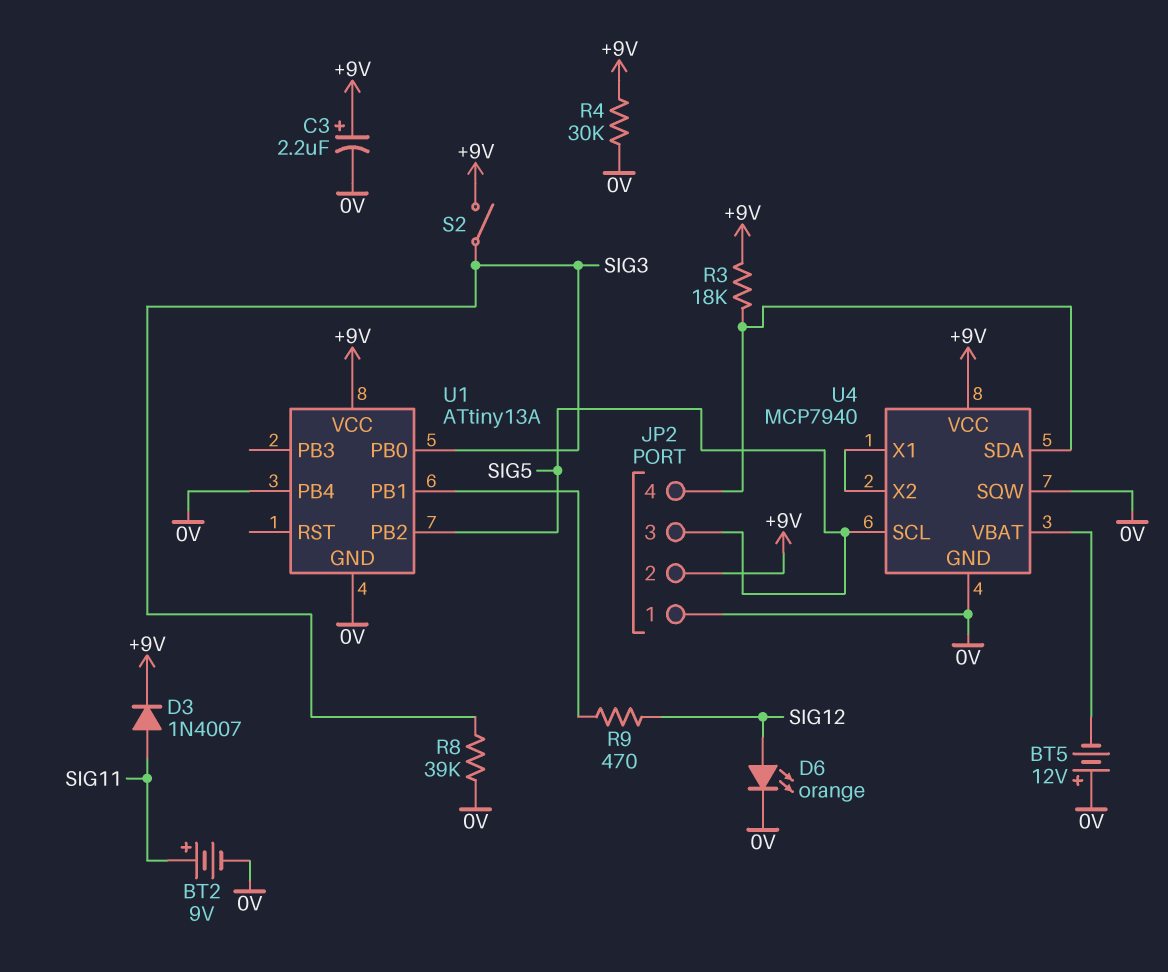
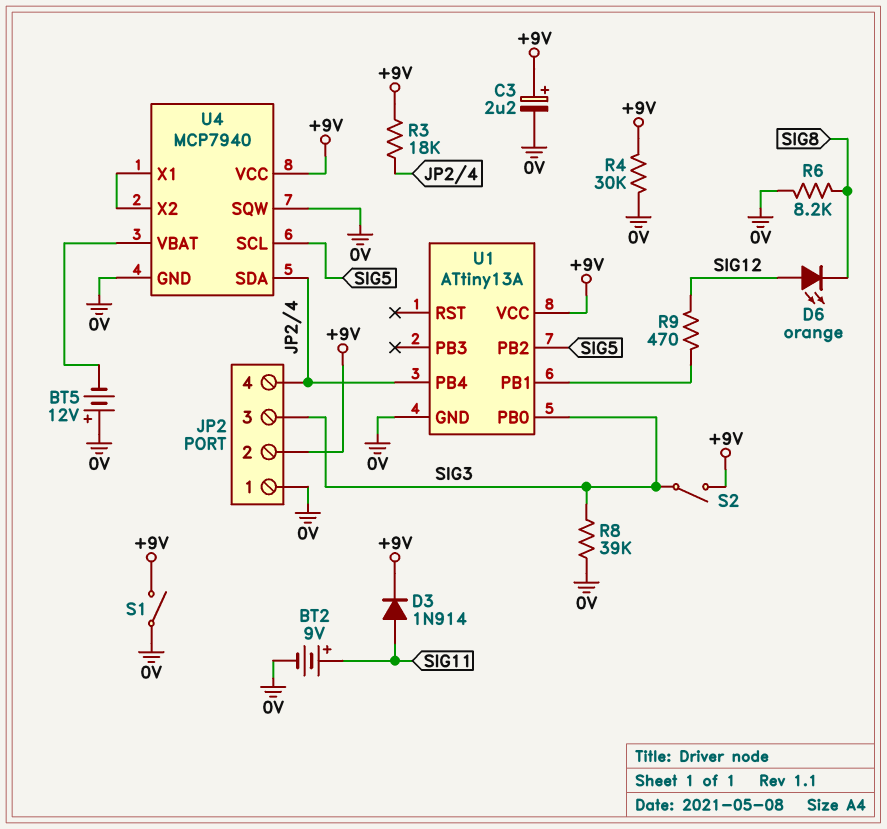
D3: diode 1N4007 (A SIG11, K +9V) -> diode 1N914 (A SIG11, K +9V)
D6: LED orange (A SIG12, K 0V) -> LED orange (A SIG12, K SIG8)
JP2 pin 3: SIG5 -> SIG3
R6: none -> 8.2k (0V, SIG8)
S1: none -> switch (+9V, 0V)
U1 pin PB4: 0V -> JP2/4

